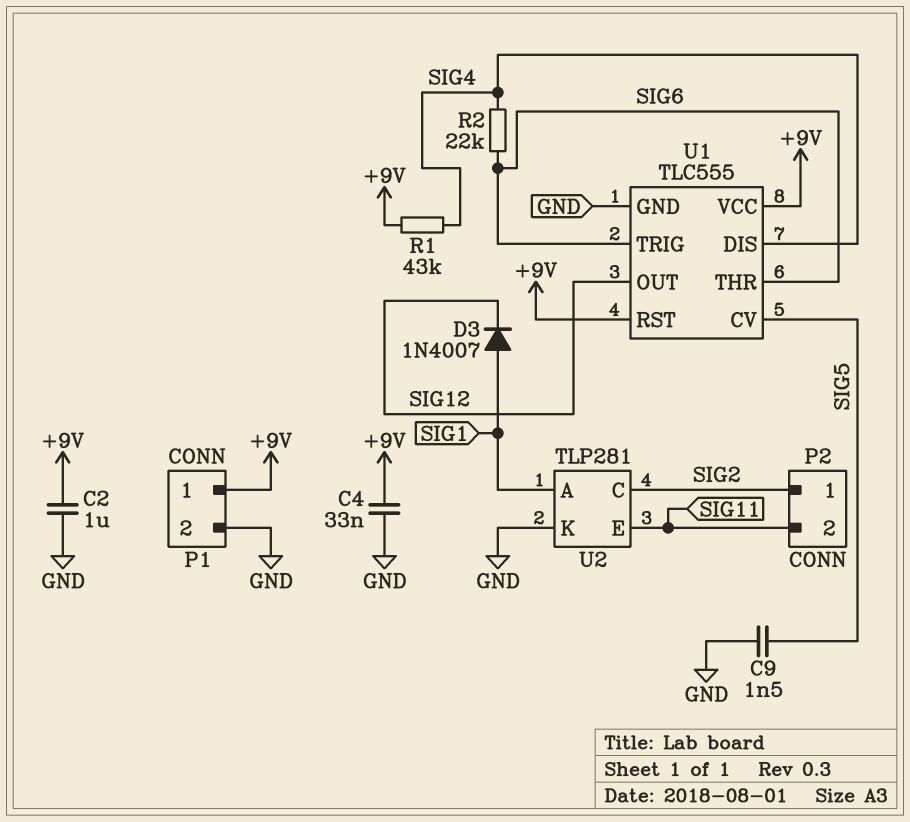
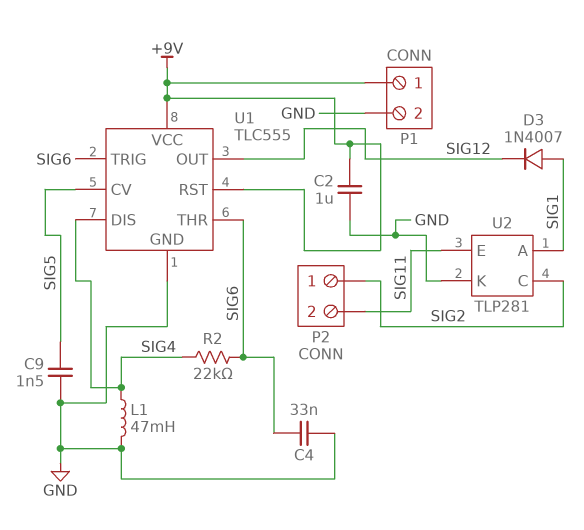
C4: 33nF (+9V, GND) -> 33nF (GND, SIG6)
L1: none -> 47mH (GND, SIG4)
R1: 43k (+9V, SIG4) -> none

